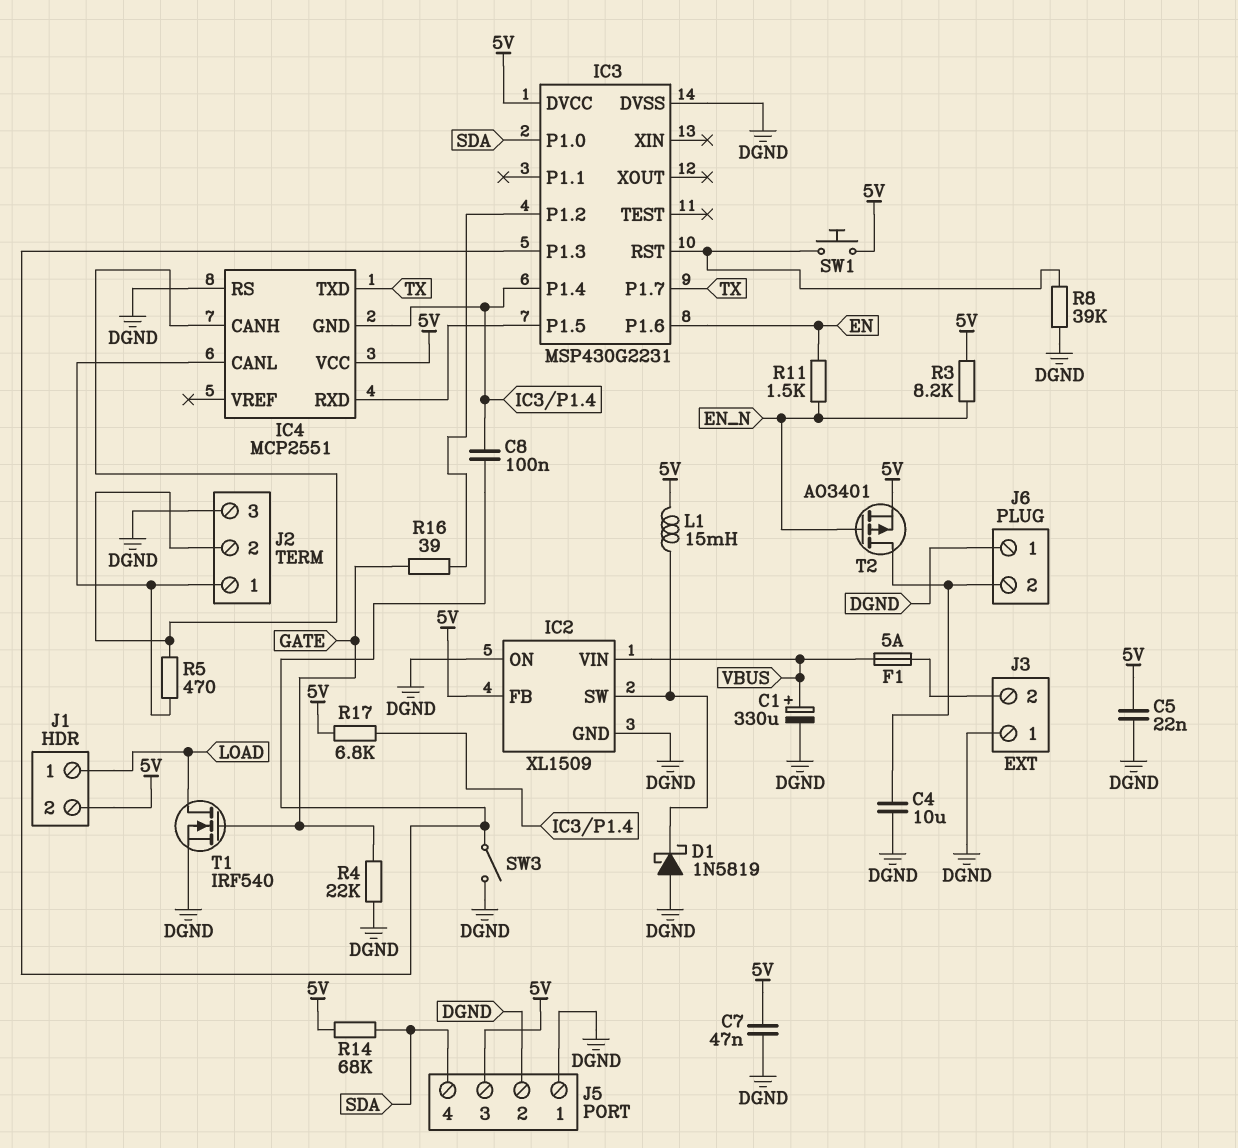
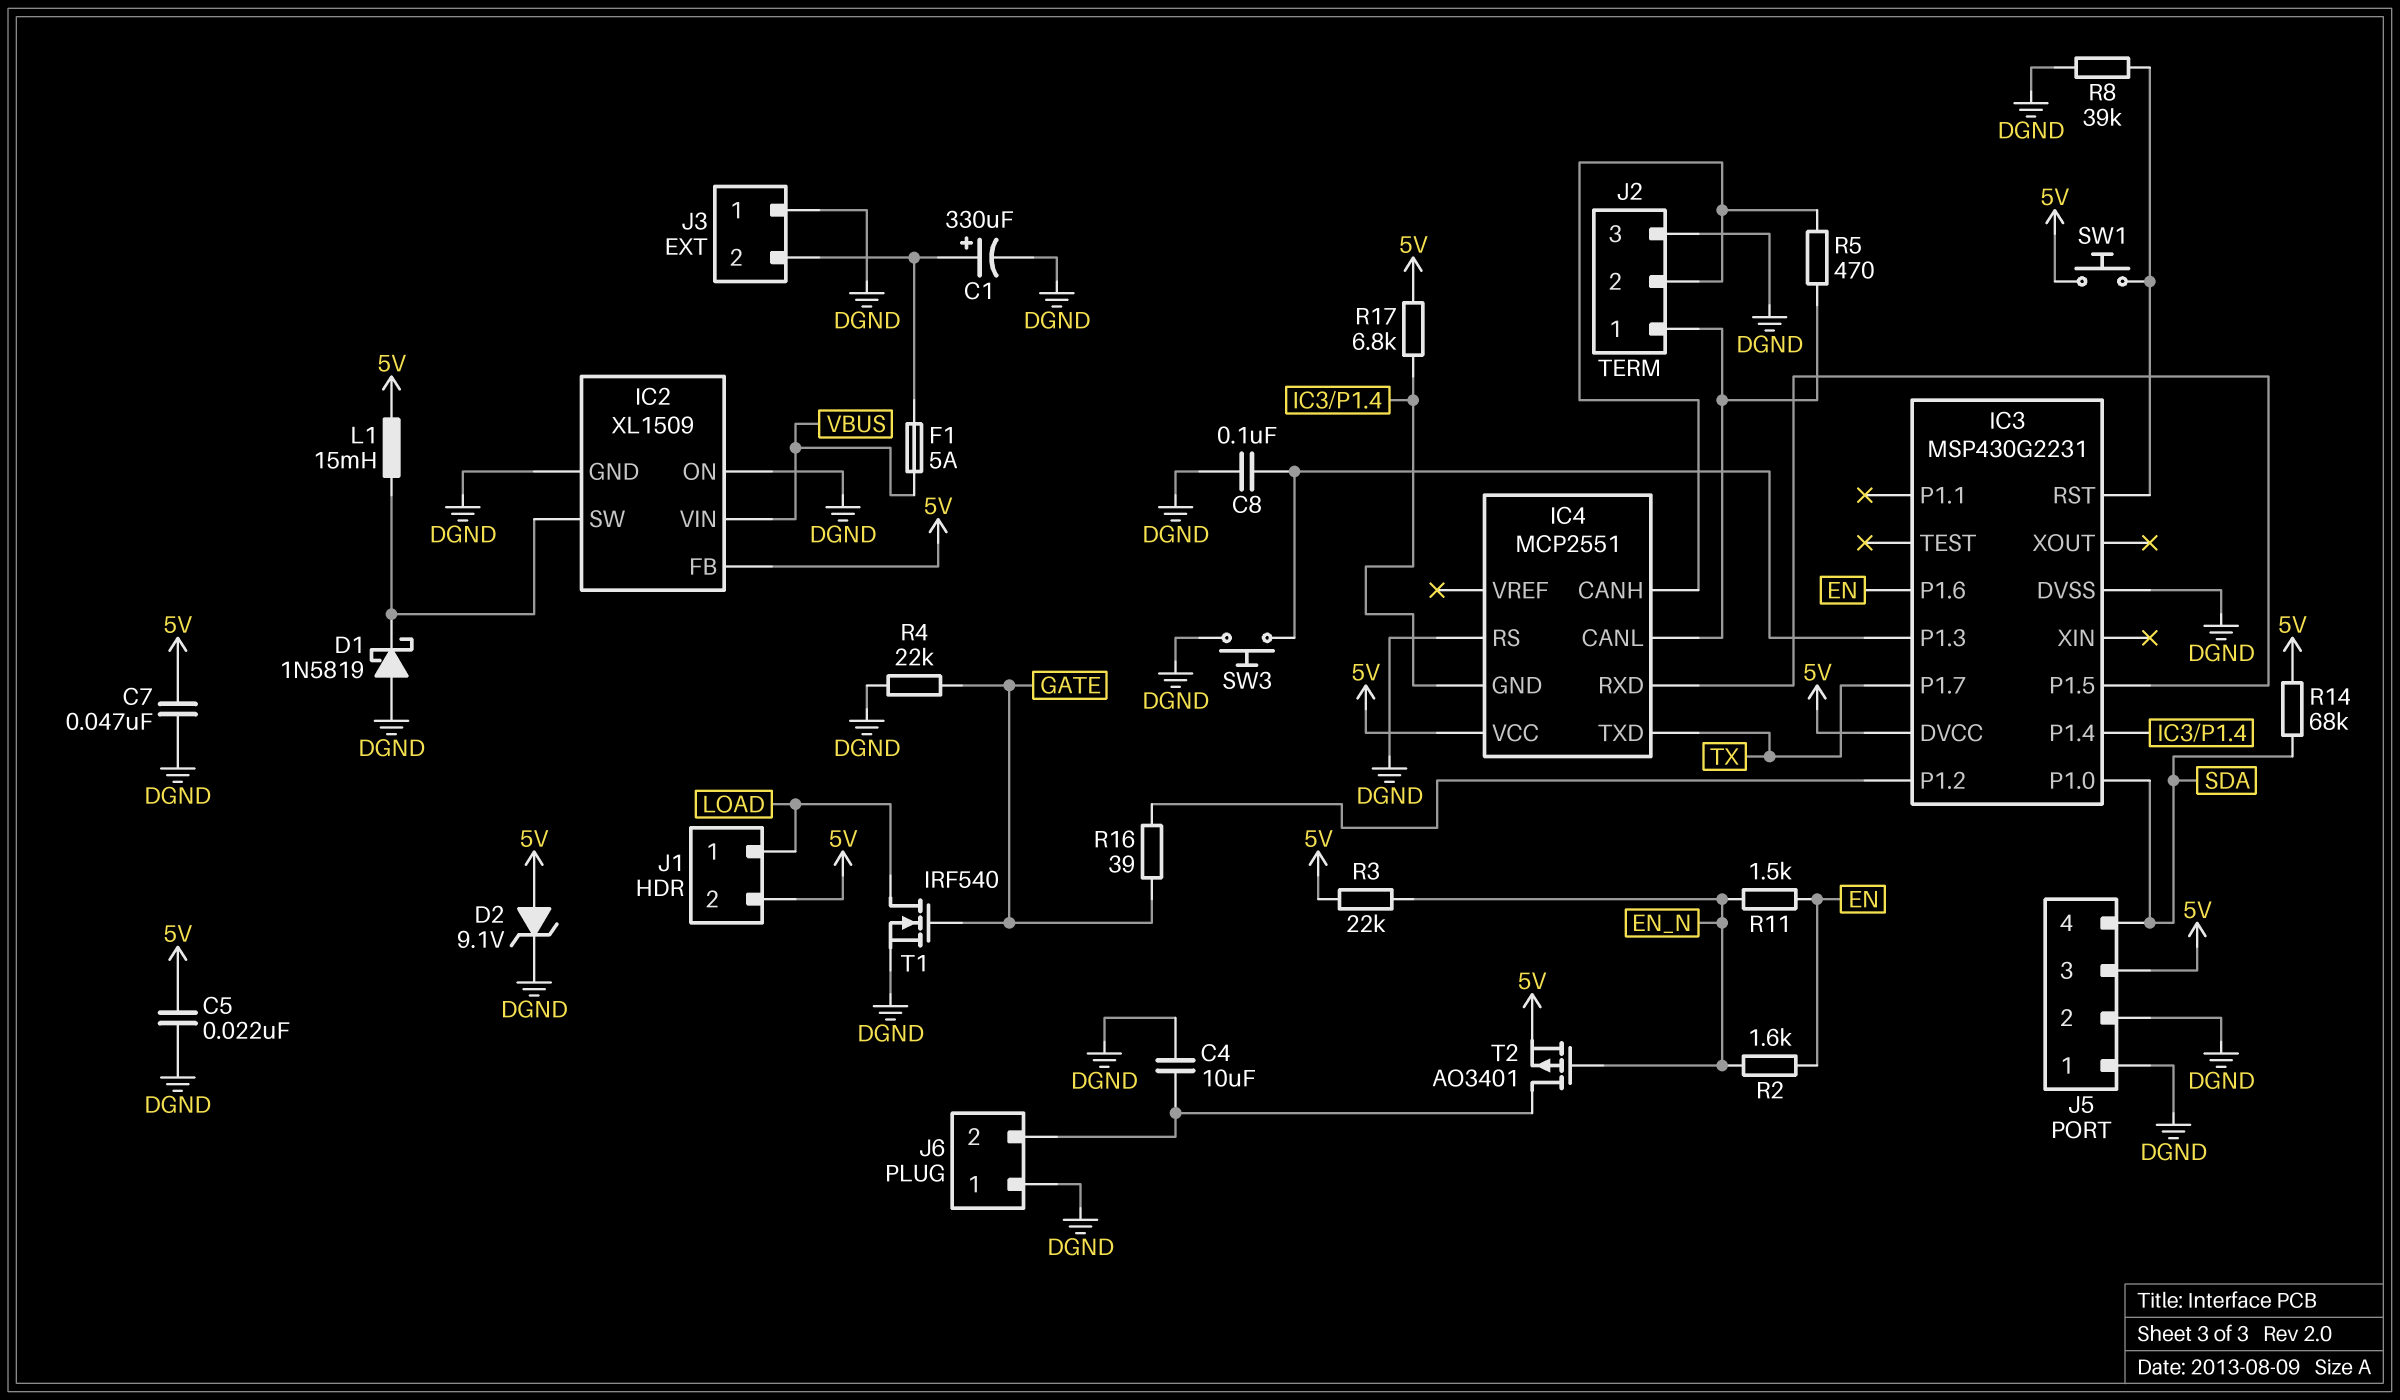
C1: 330uF (plus VBUS, minus DGND) -> 330uF (plus J3/2, minus DGND)
C8: 100nF (IC3/P1.3, IC3/P1.4) -> 100nF (DGND, IC3/P1.3)
D2: none -> zener 9.1V (A 5V, K DGND)
R2: none -> 1.6k (EN, EN_N)
R3: 8.2k (5V, EN_N) -> 22k (5V, EN_N)
SW3: switch (DGND, IC3/P1.3) -> button (DGND, IC3/P1.3)

